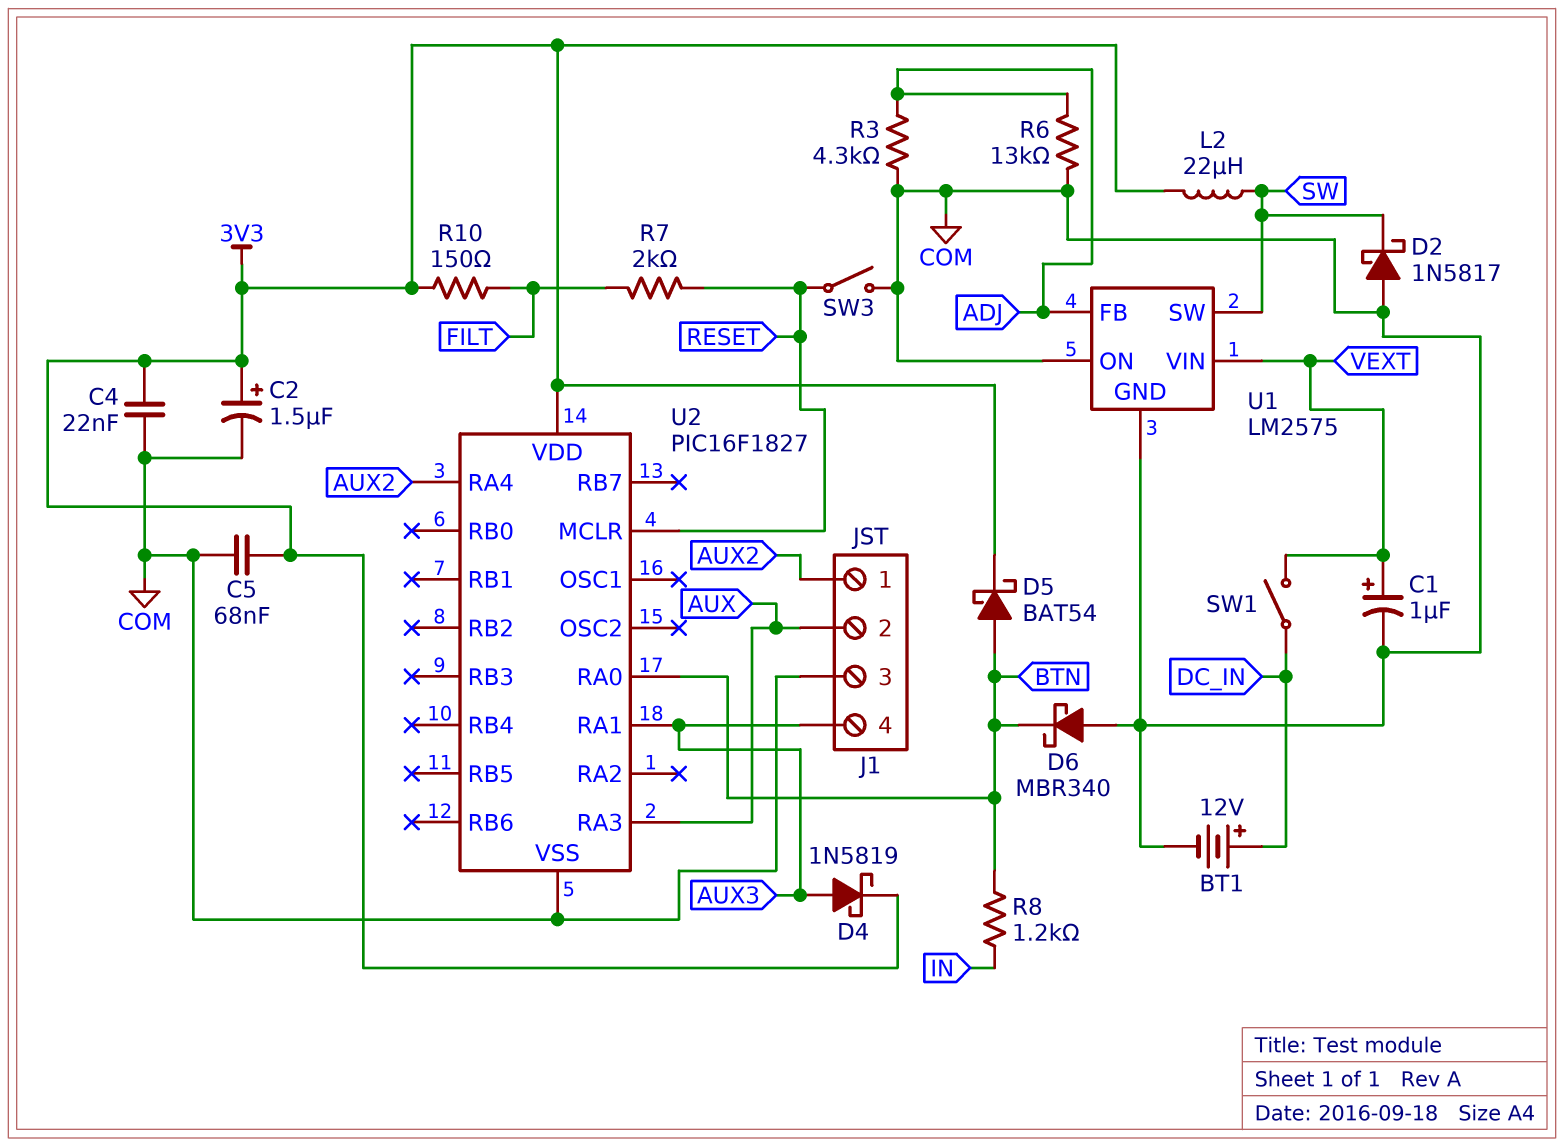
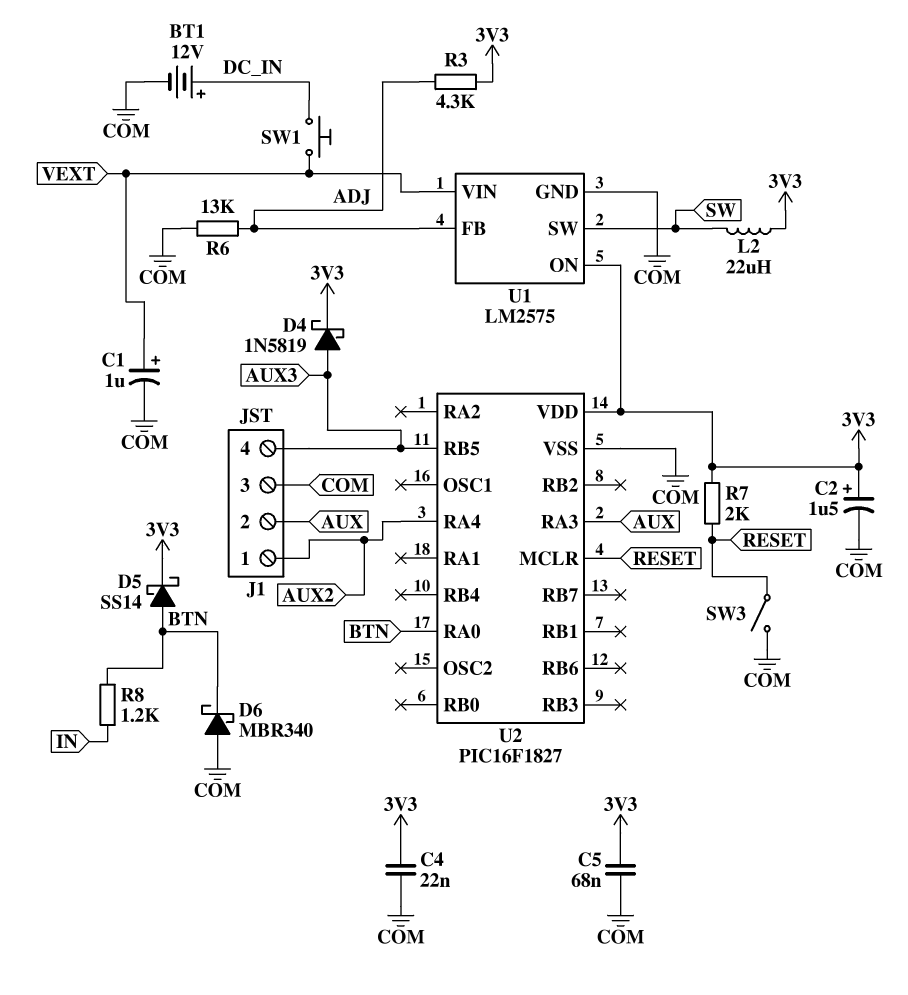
D2: schottky 1N5817 (A COM, K SW) -> none
D5: schottky BAT54 (A BTN, K 3V3) -> schottky SS14 (A BTN, K 3V3)
R3: 4.3k (ADJ, COM) -> 4.3k (3V3, ADJ)
R7: 2k (FILT, RESET) -> 2k (3V3, RESET)
R10: 150 (3V3, FILT) -> none
SW1: switch (DC_IN, VEXT) -> button (DC_IN, VEXT)
U1 pin ON: COM -> 3V3
U2 pin RA1: AUX3 -> none
U2 pin RB5: none -> AUX3

